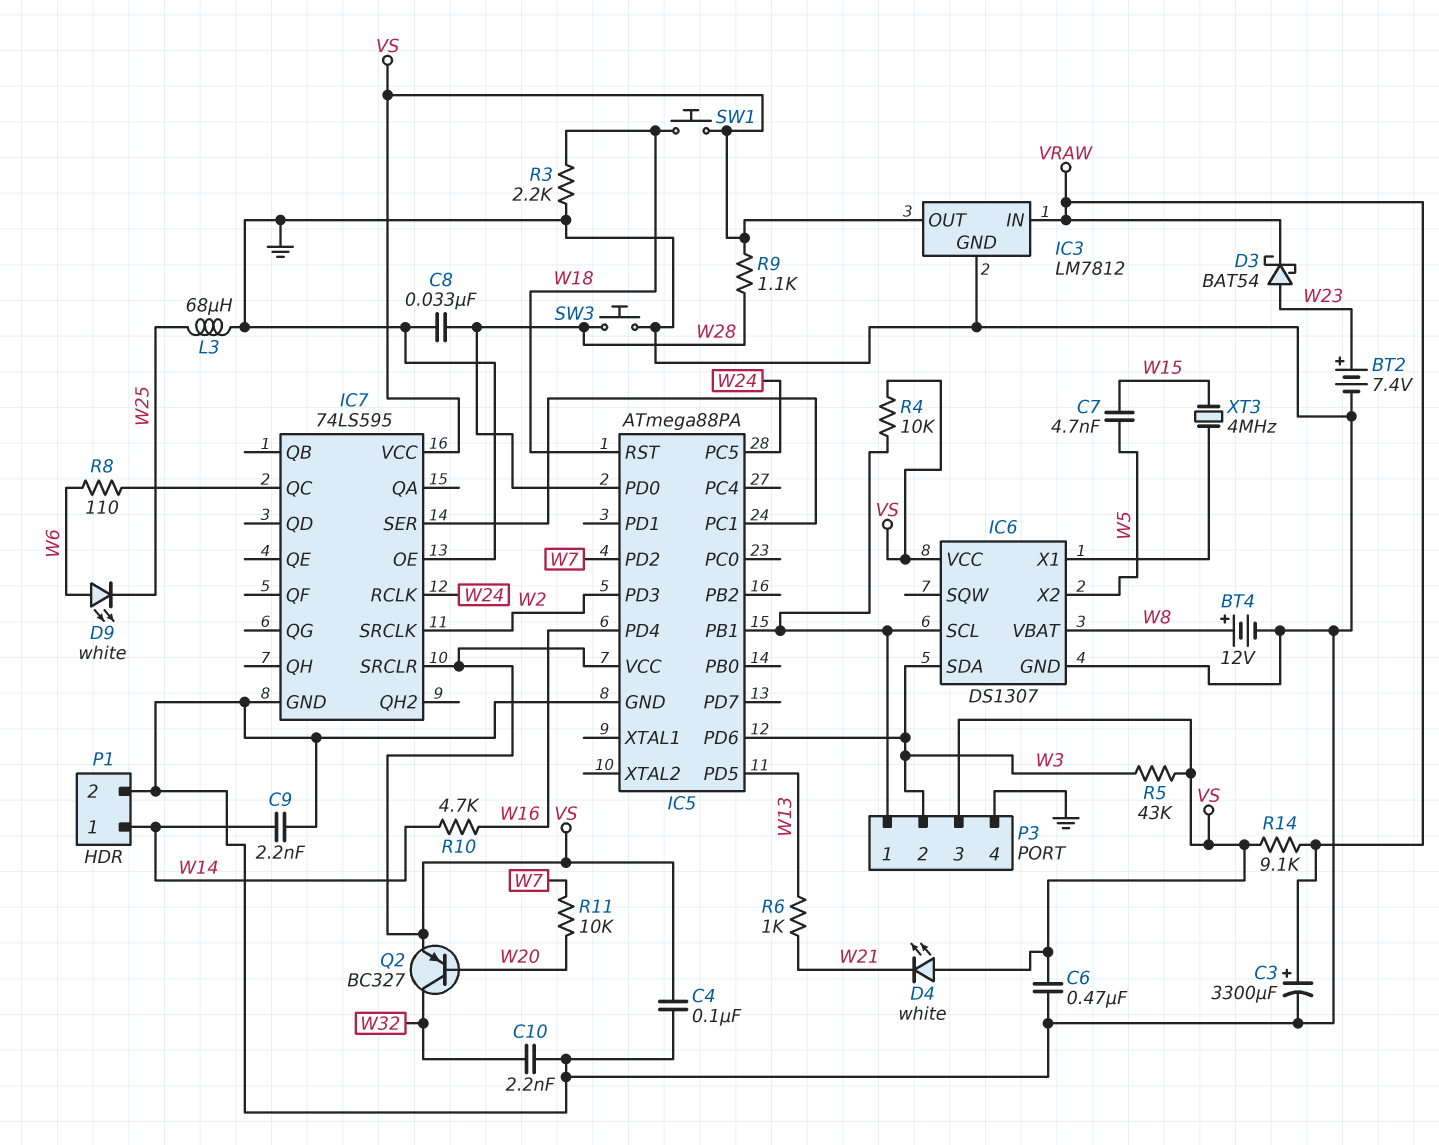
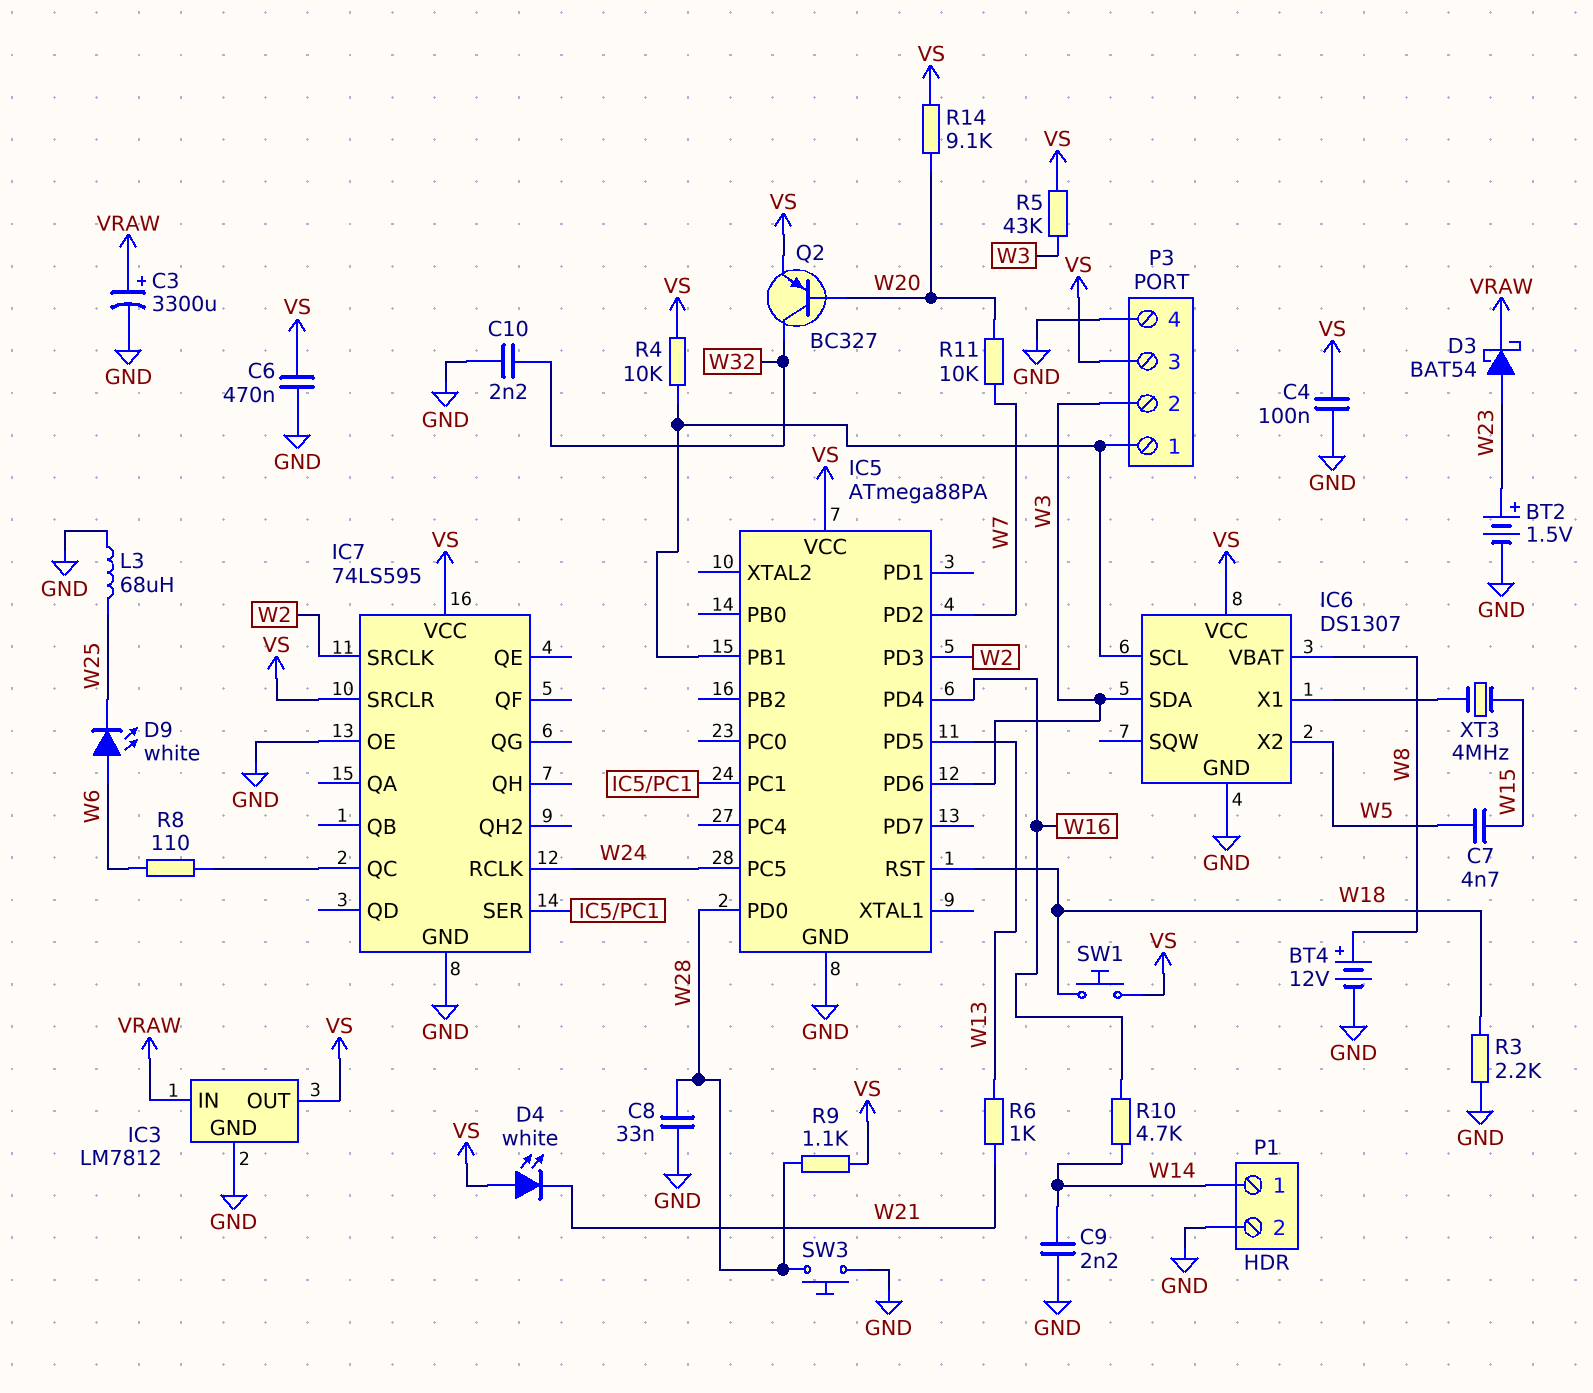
BT2: 7.4V (plus W23, minus GND) -> 1.5V (plus W23, minus GND)
R14: 9.1k (VRAW, VS) -> 9.1k (VS, W20)

